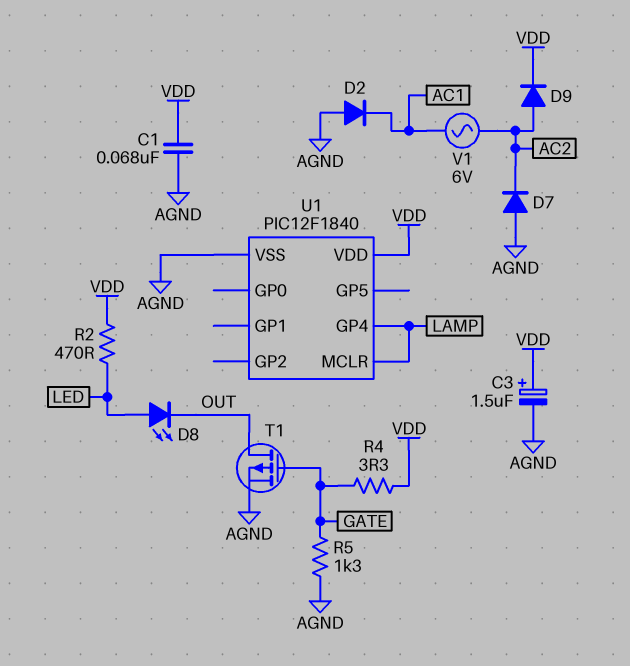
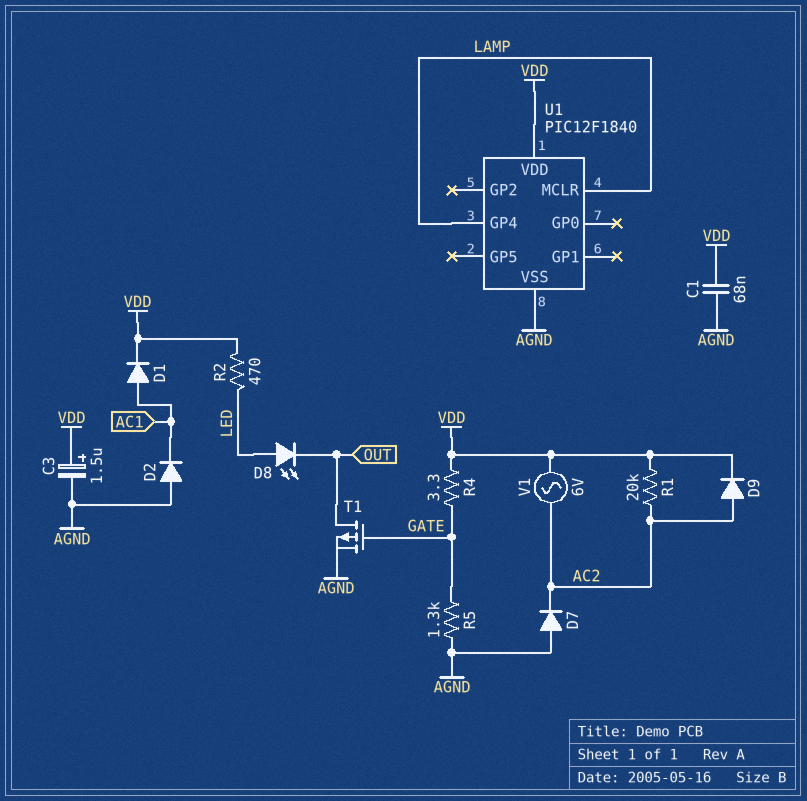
D1: none -> diode (A AC1, K VDD)
R1: none -> 20k (AC2, VDD)
V1: AC 6V (AC1, AC2) -> AC 6V (AC2, VDD)

